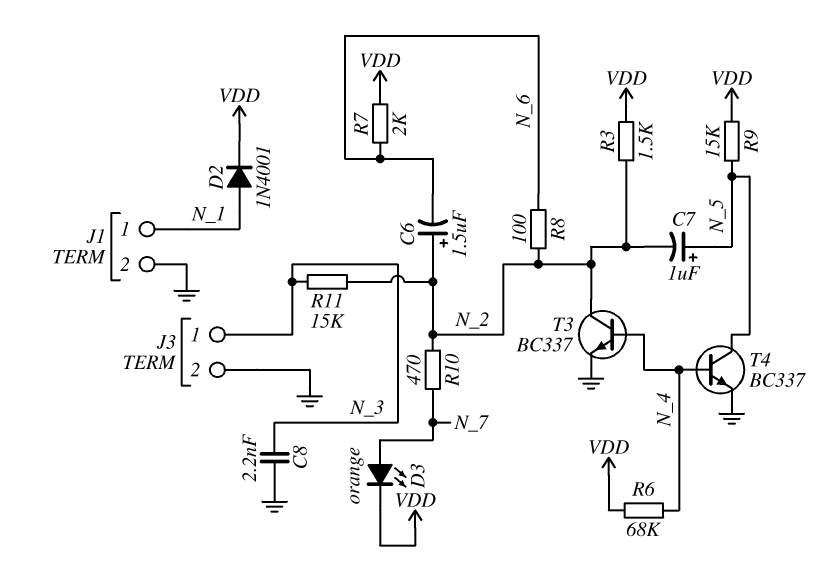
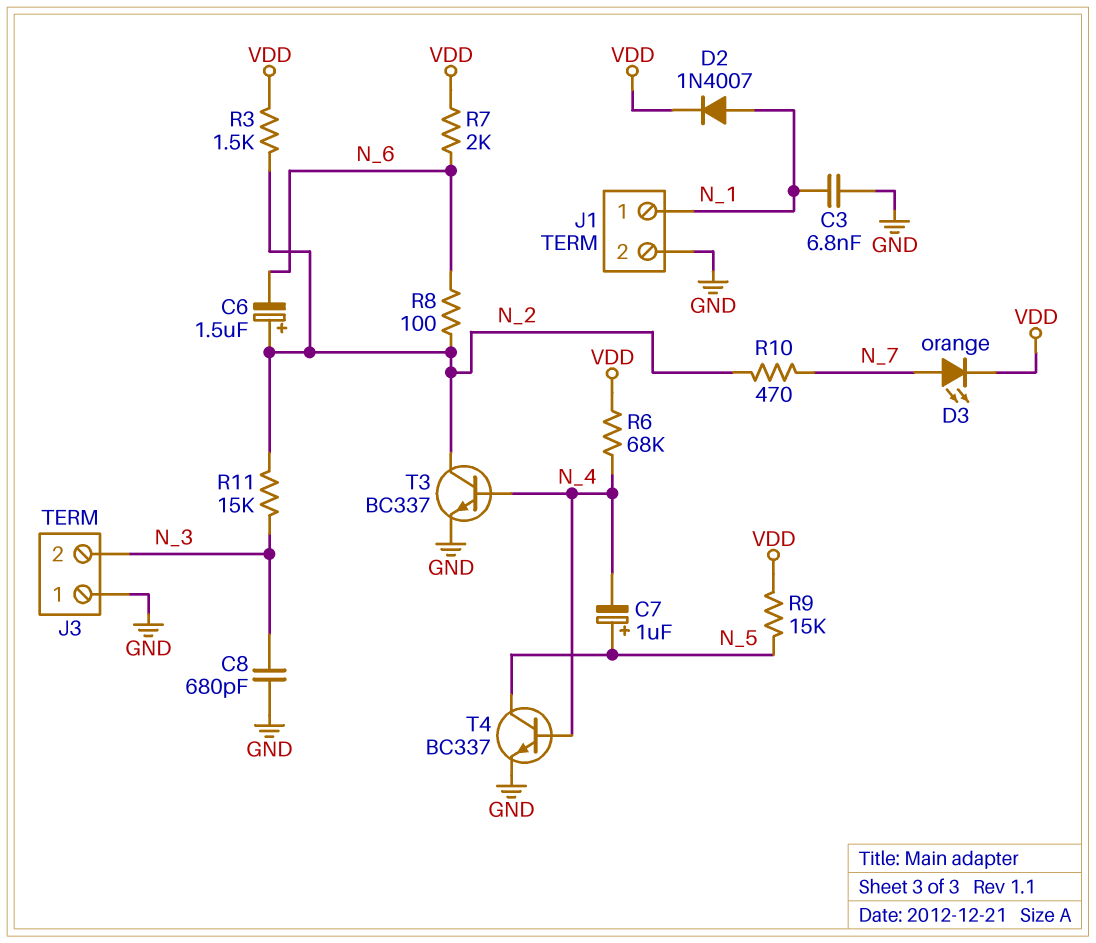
C3: none -> 6.8nF (GND, N_1)
C7: 1uF (plus N_5, minus N_2) -> 1uF (plus N_5, minus N_4)
C8: 2.2nF (GND, N_3) -> 680pF (GND, N_3)
D2: diode 1N4001 (A N_1, K VDD) -> diode 1N4007 (A N_1, K VDD)
J3 pin 1: N_3 -> GND
J3 pin 2: GND -> N_3

